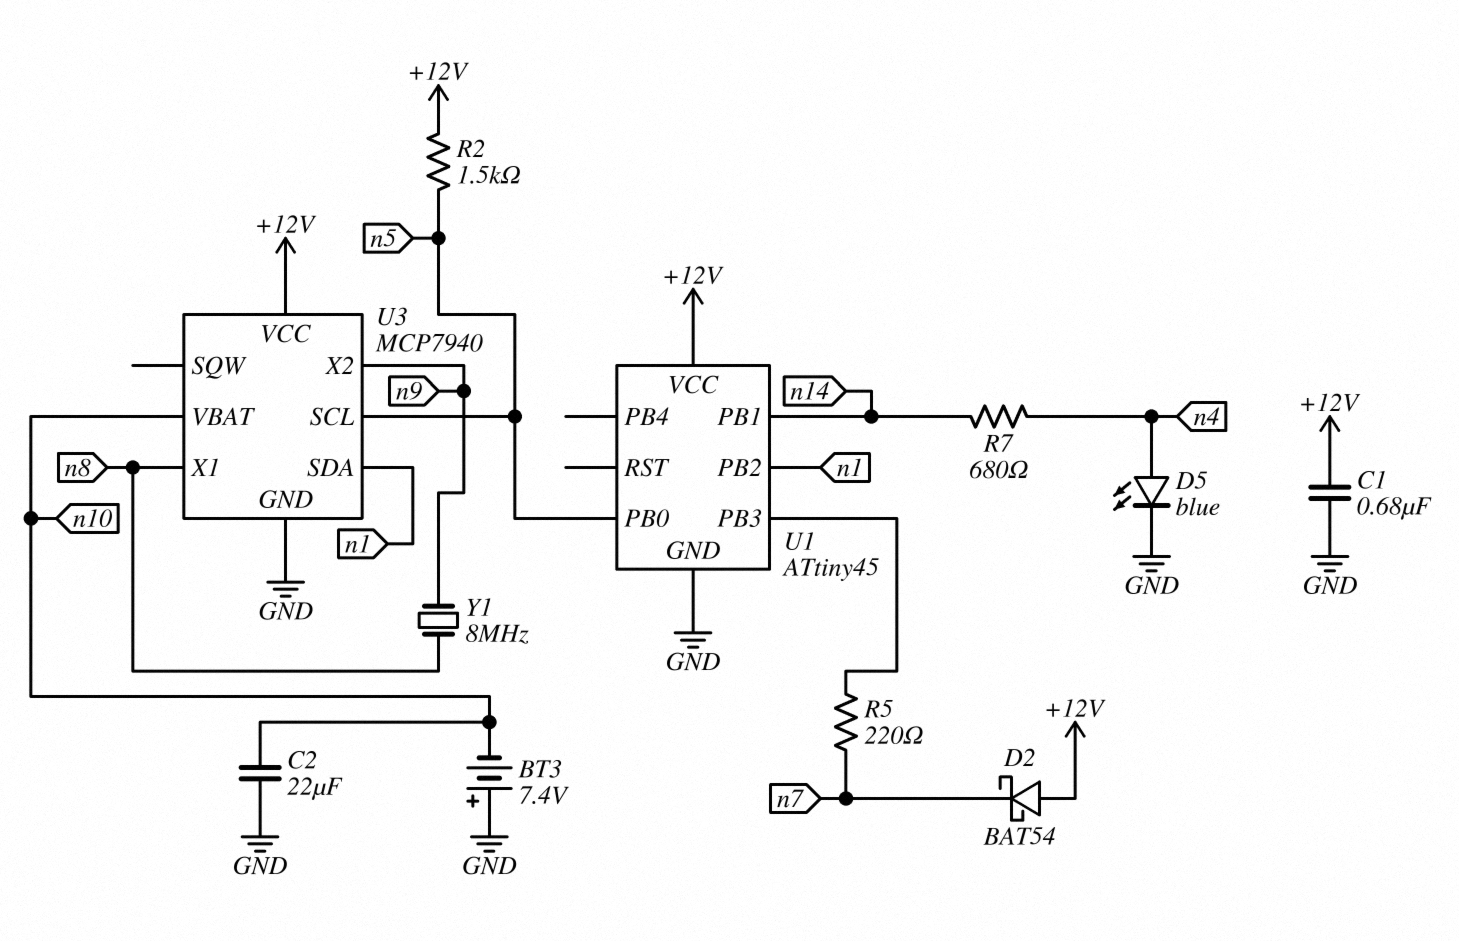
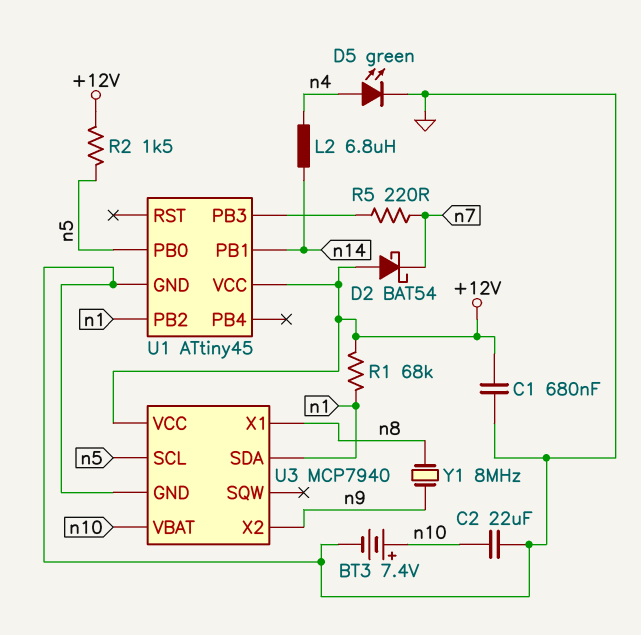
BT3: 7.4V (plus GND, minus n10) -> 7.4V (plus n10, minus GND)
D5: LED blue (A n4, K GND) -> LED green (A n4, K GND)
L2: none -> 6.8uH (n4, n14)
R1: none -> 68k (+12V, n1)
R7: 680 (n4, n14) -> none

